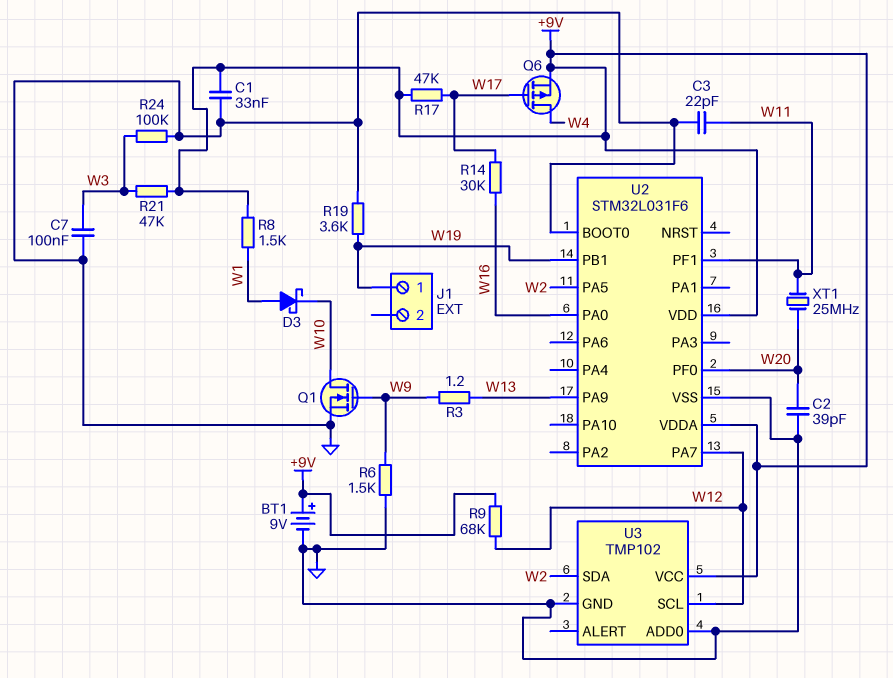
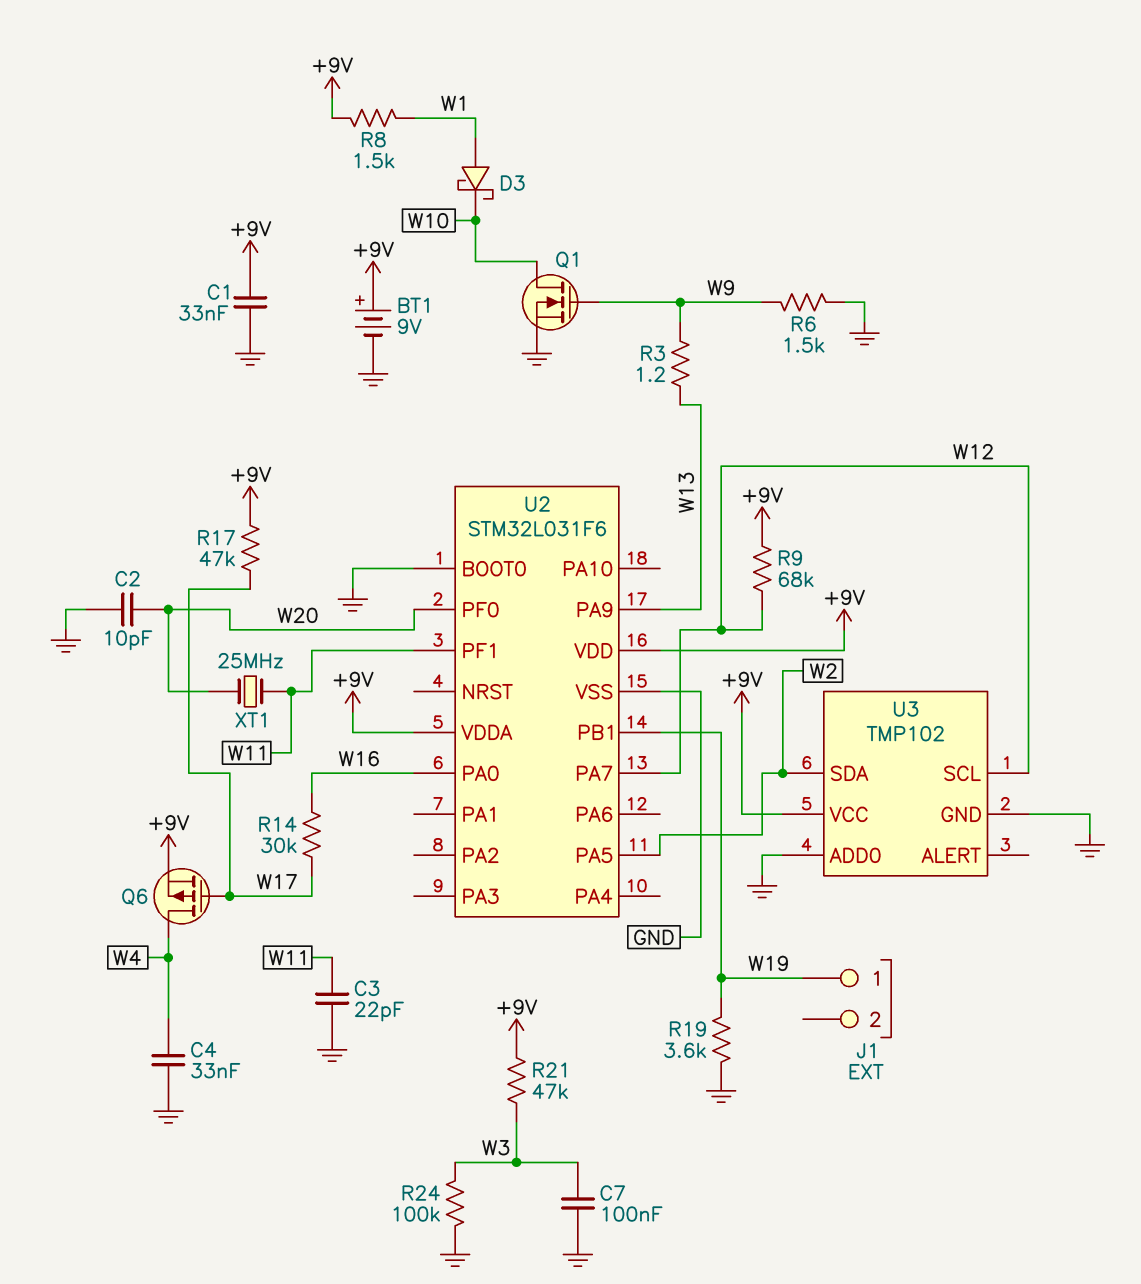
C2: 39pF (GND, W20) -> 10pF (GND, W20)
C4: none -> 33nF (GND, W4)

